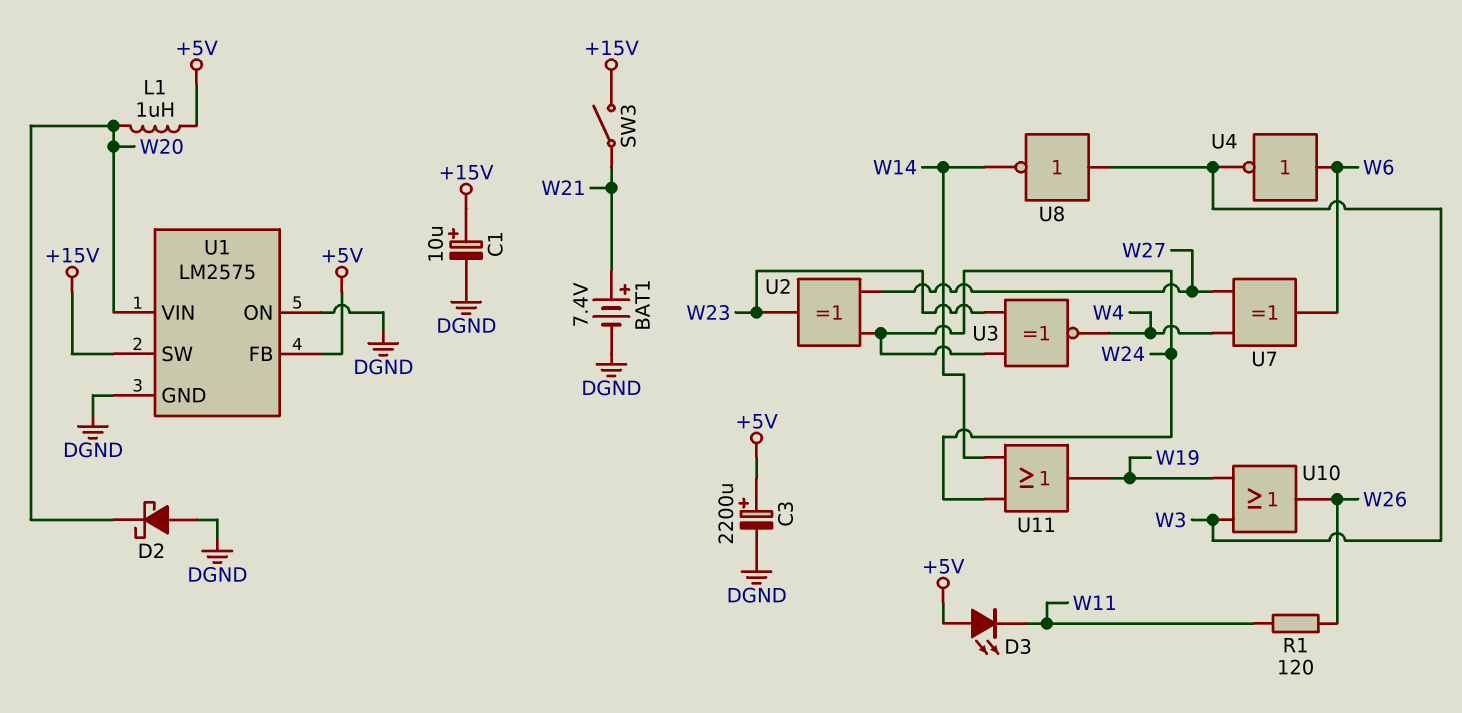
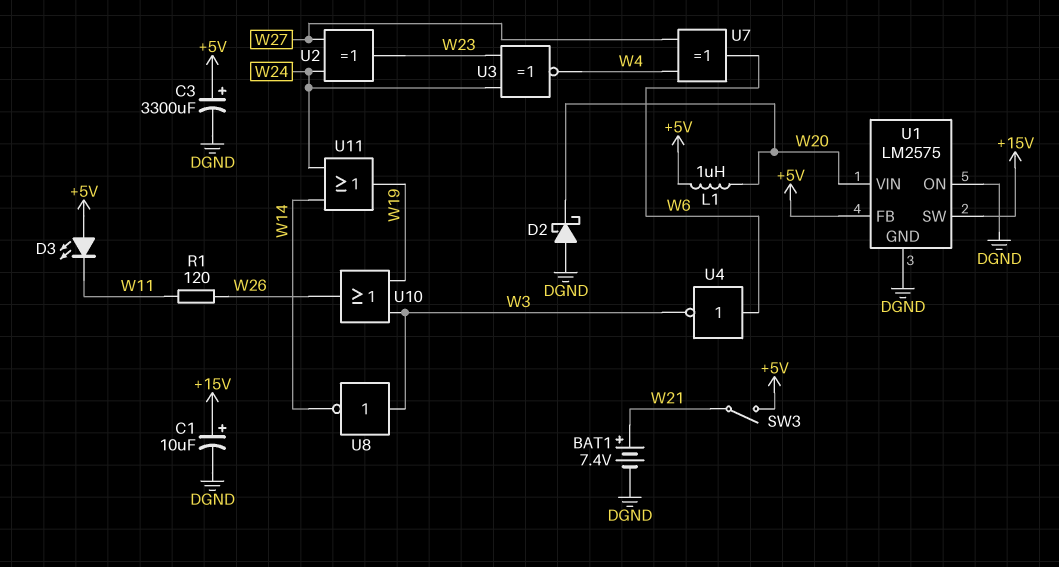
C3: 2200uF (plus +5V, minus DGND) -> 3300uF (plus +5V, minus DGND)
SW3: switch (+15V, W21) -> switch (+5V, W21)

